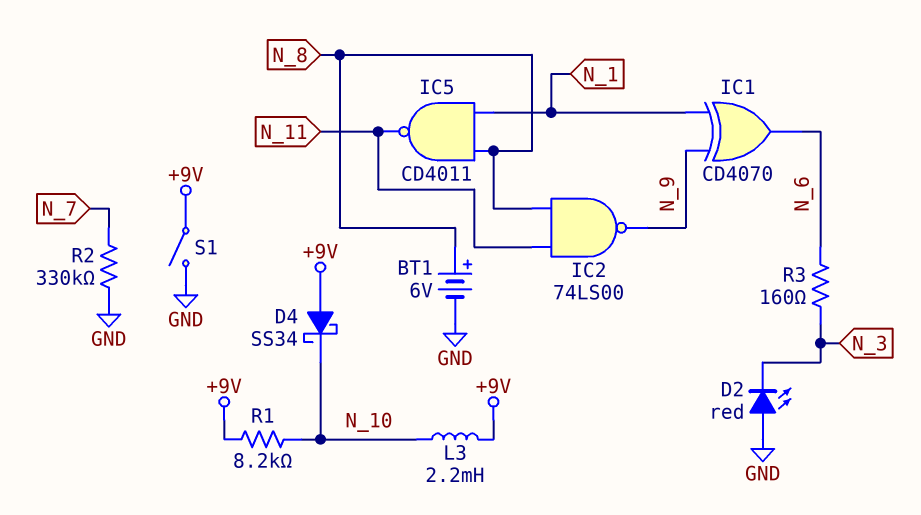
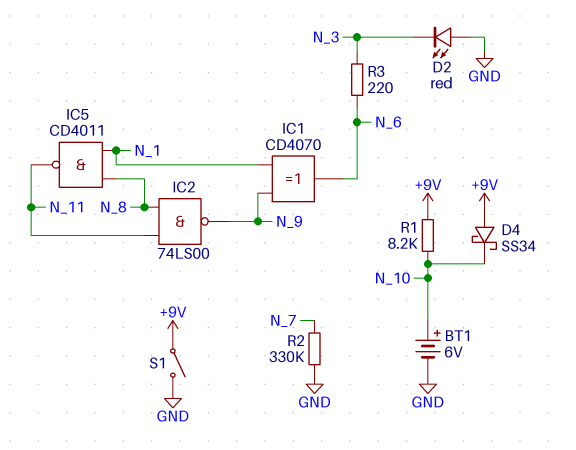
BT1: 6V (plus N_8, minus GND) -> 6V (plus N_10, minus GND)
L3: 2.2mH (+9V, N_10) -> none
R3: 160 (N_3, N_6) -> 220 (N_3, N_6)

